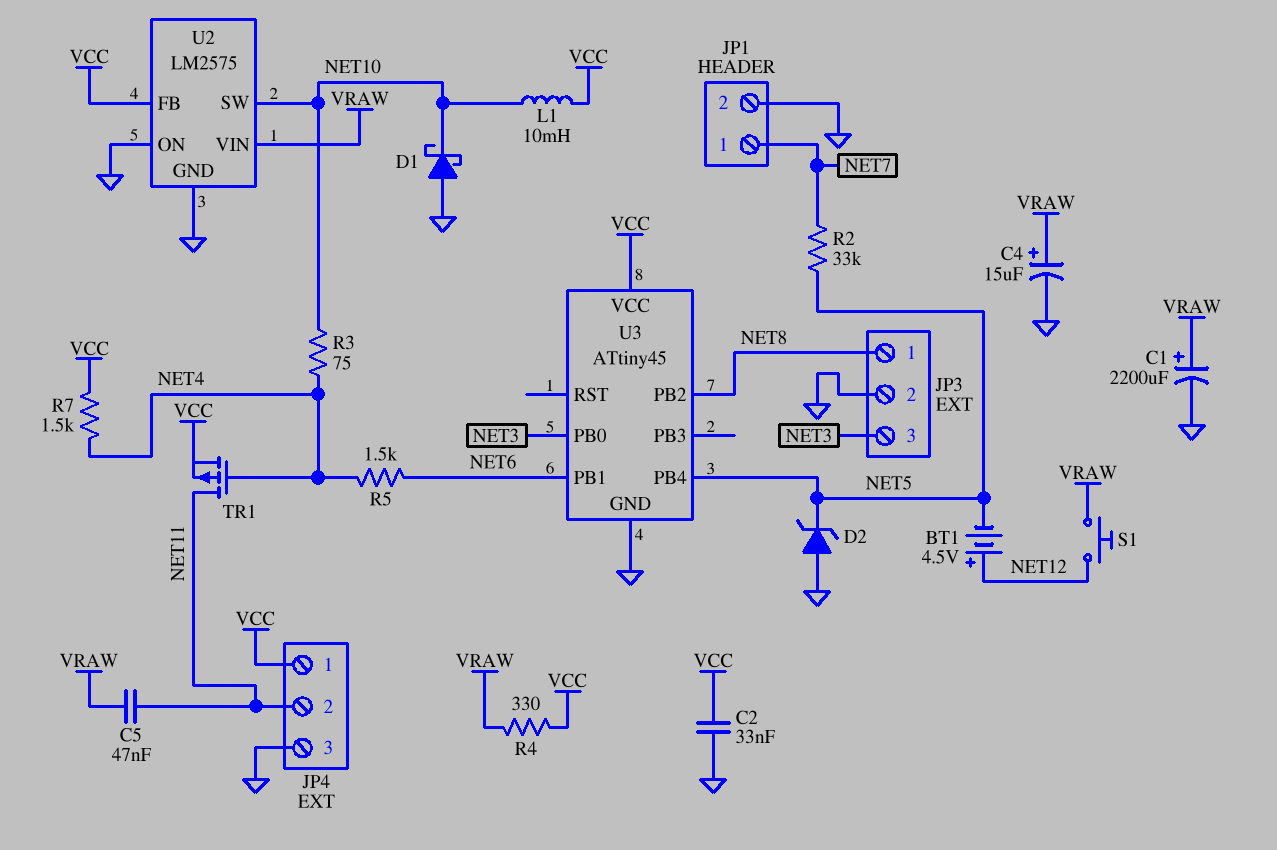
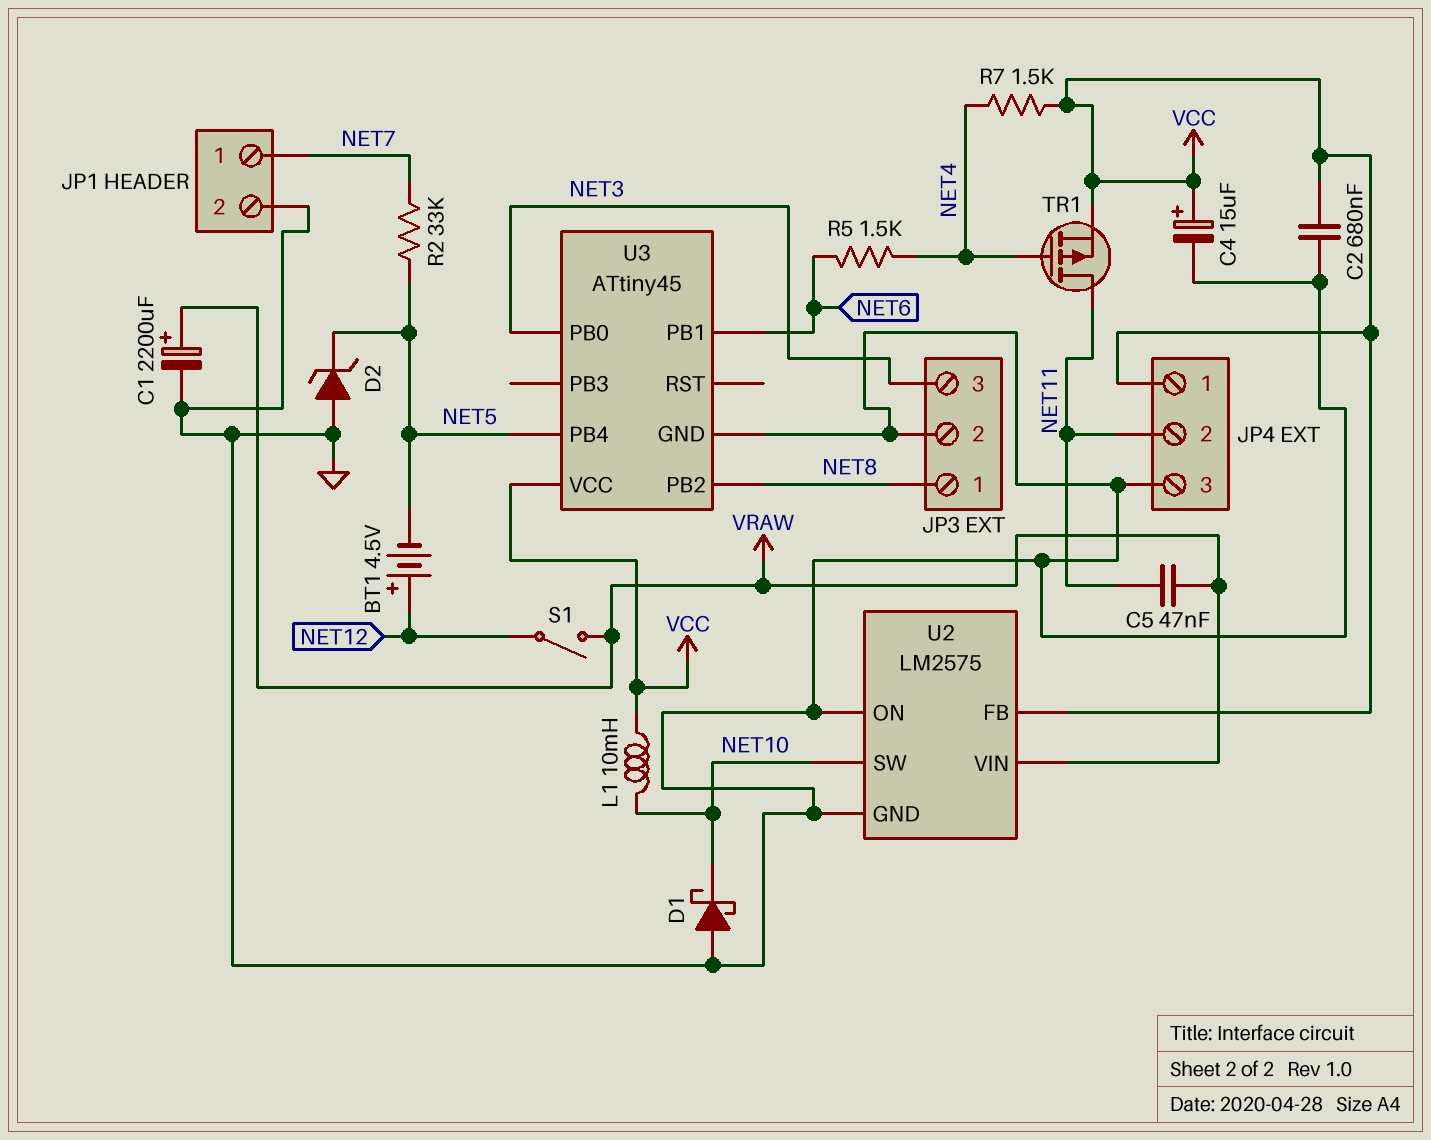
C2: 33nF (GND, VCC) -> 680nF (GND, VCC)
C4: 15uF (plus VRAW, minus GND) -> 15uF (plus VCC, minus GND)
R3: 75 (NET4, NET10) -> none
R4: 330 (VCC, VRAW) -> none
S1: button (NET12, VRAW) -> switch (NET12, VRAW)

